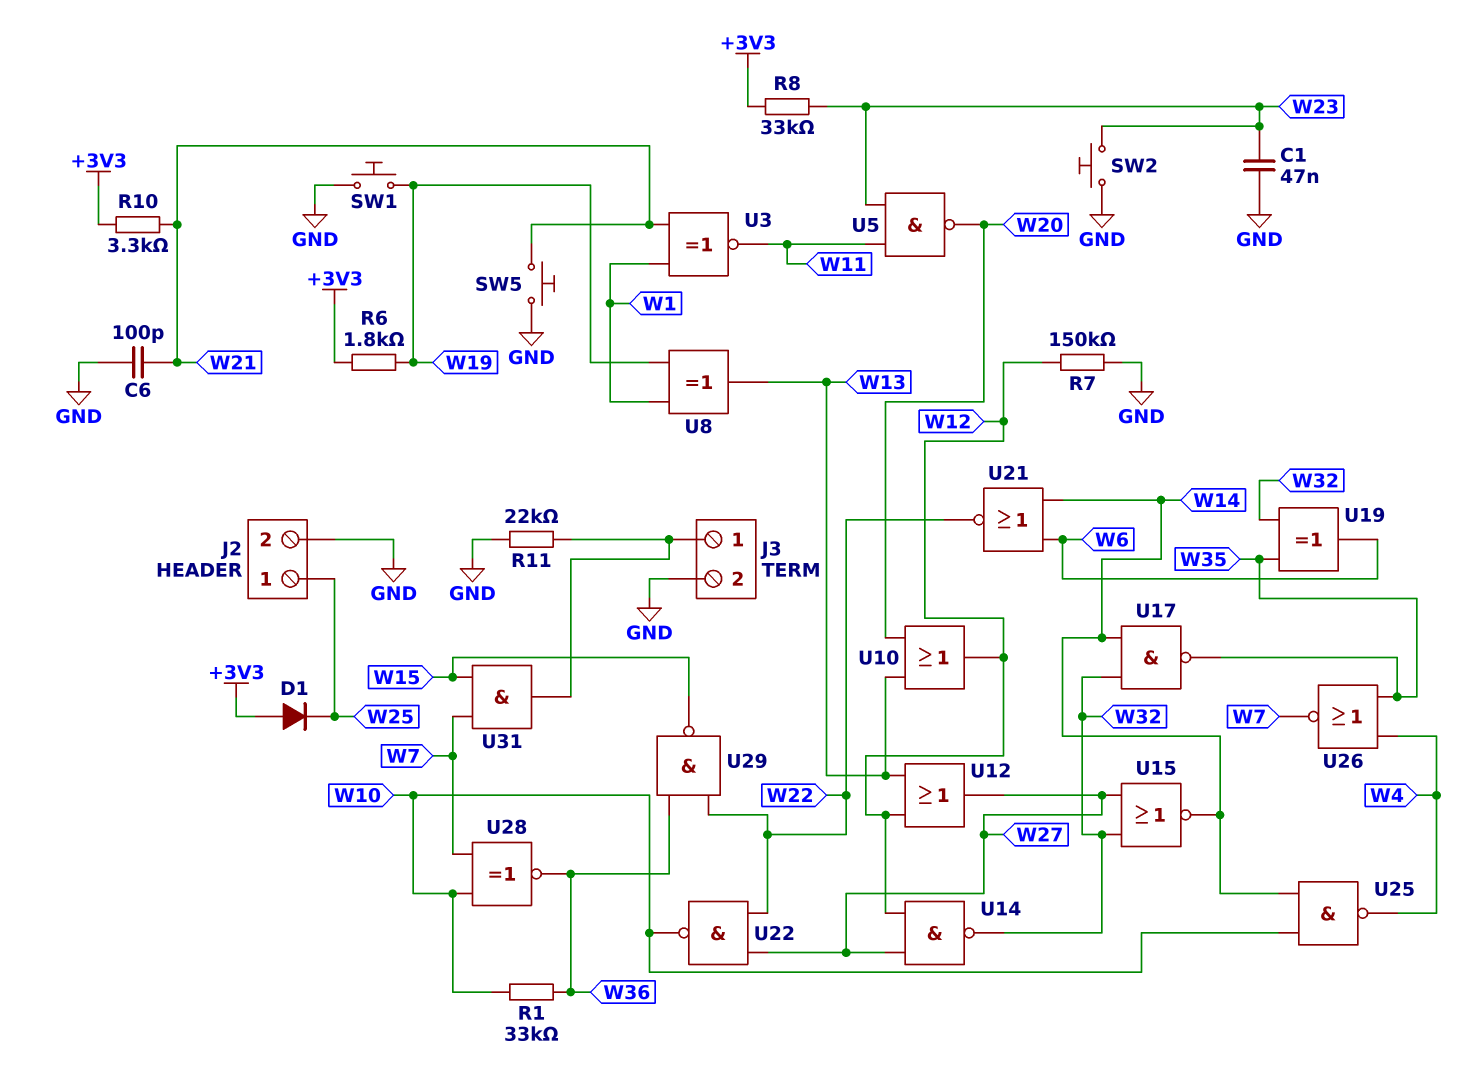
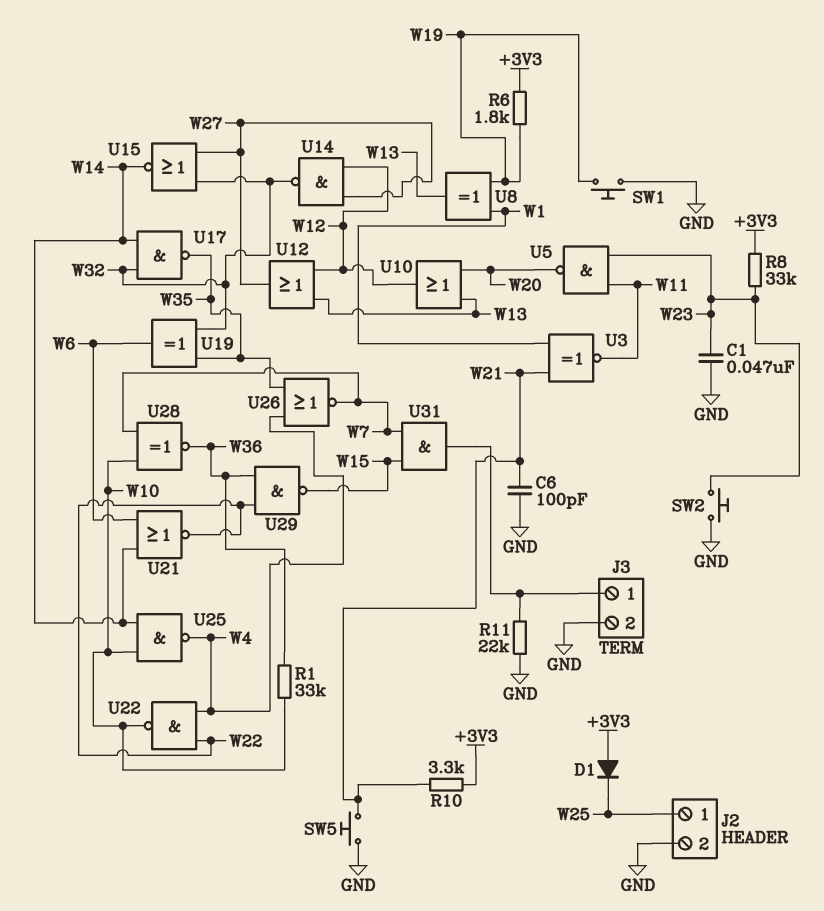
R7: 150k (GND, W12) -> none
U22: NAND (in W22, in W27, out W10) -> NAND (in W4, in W22, out W10)

